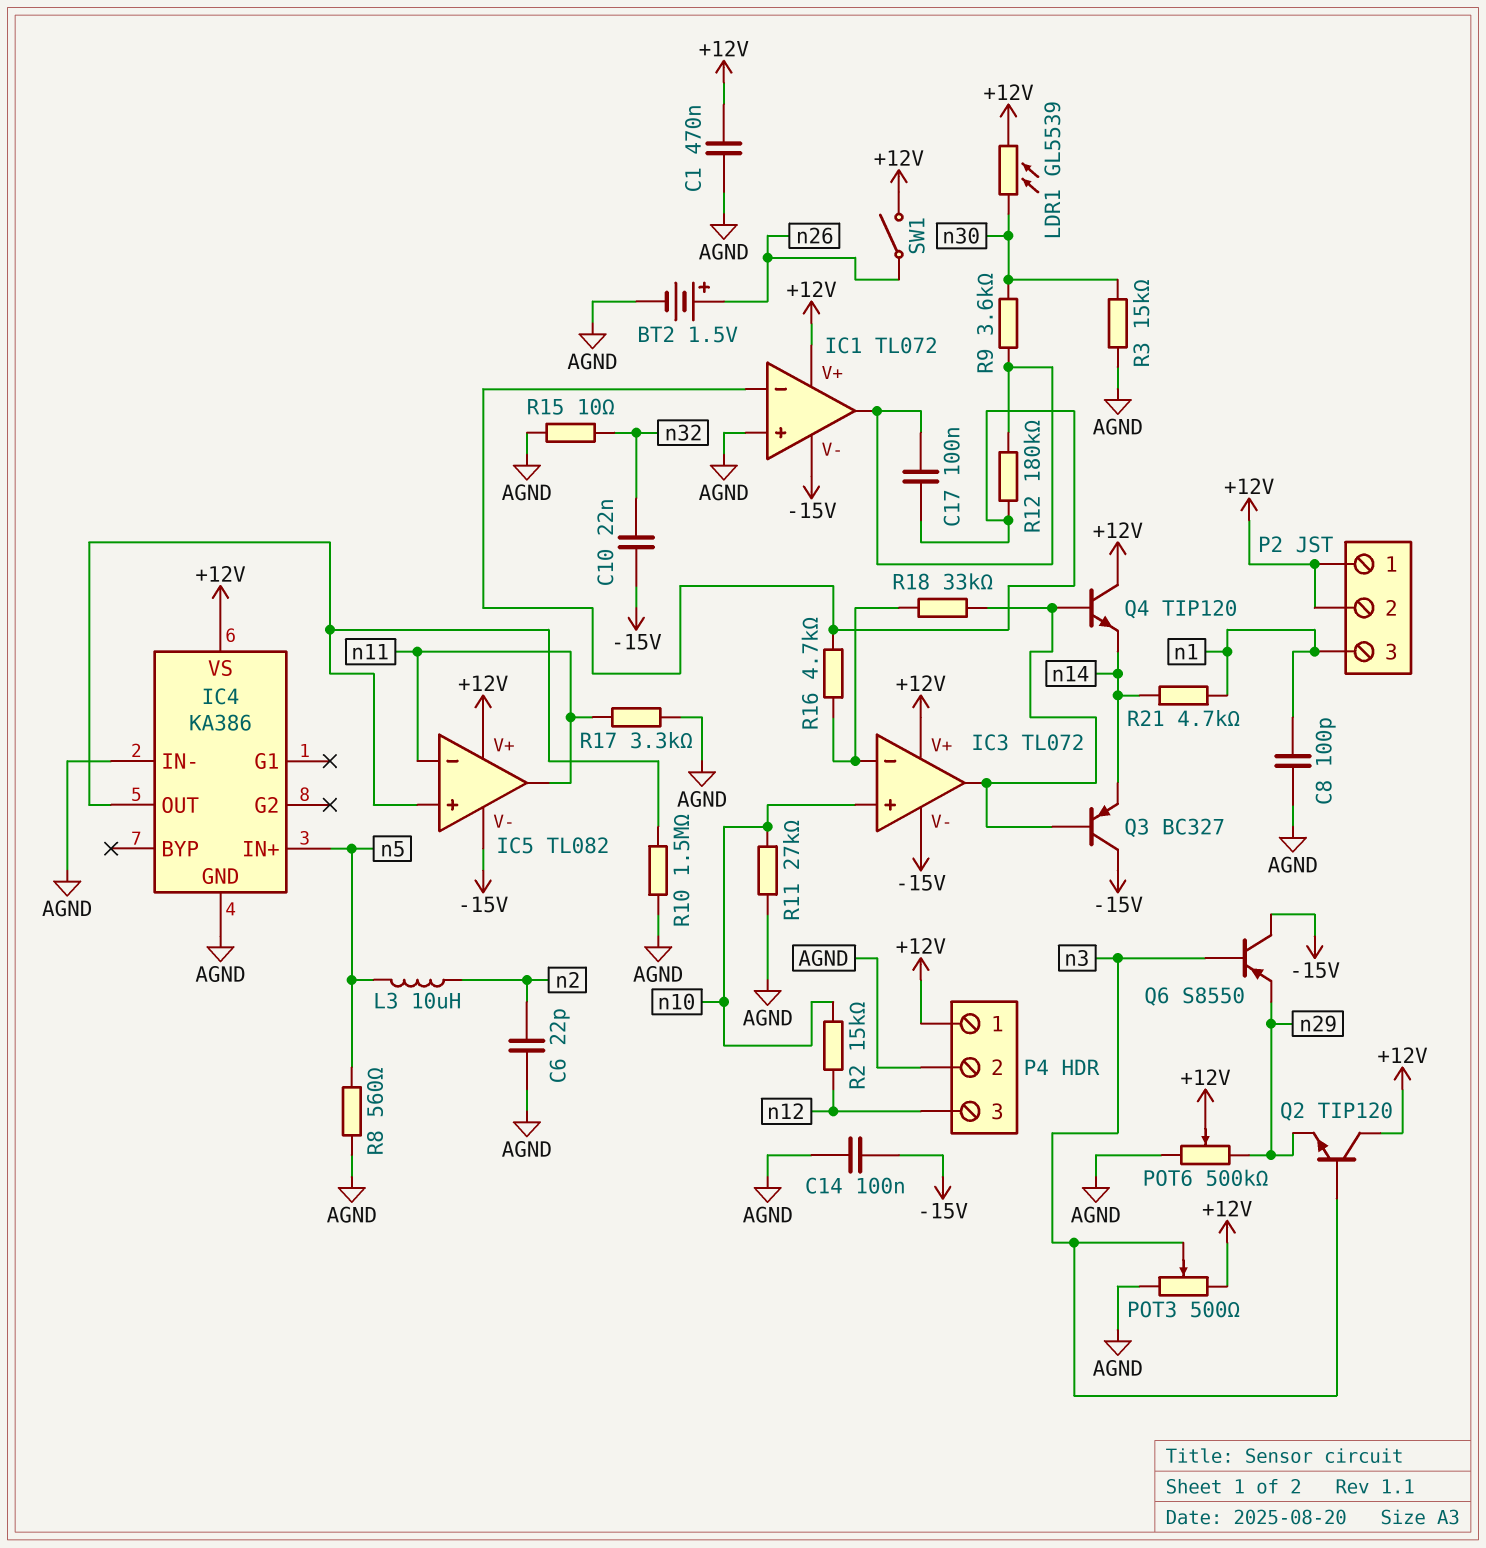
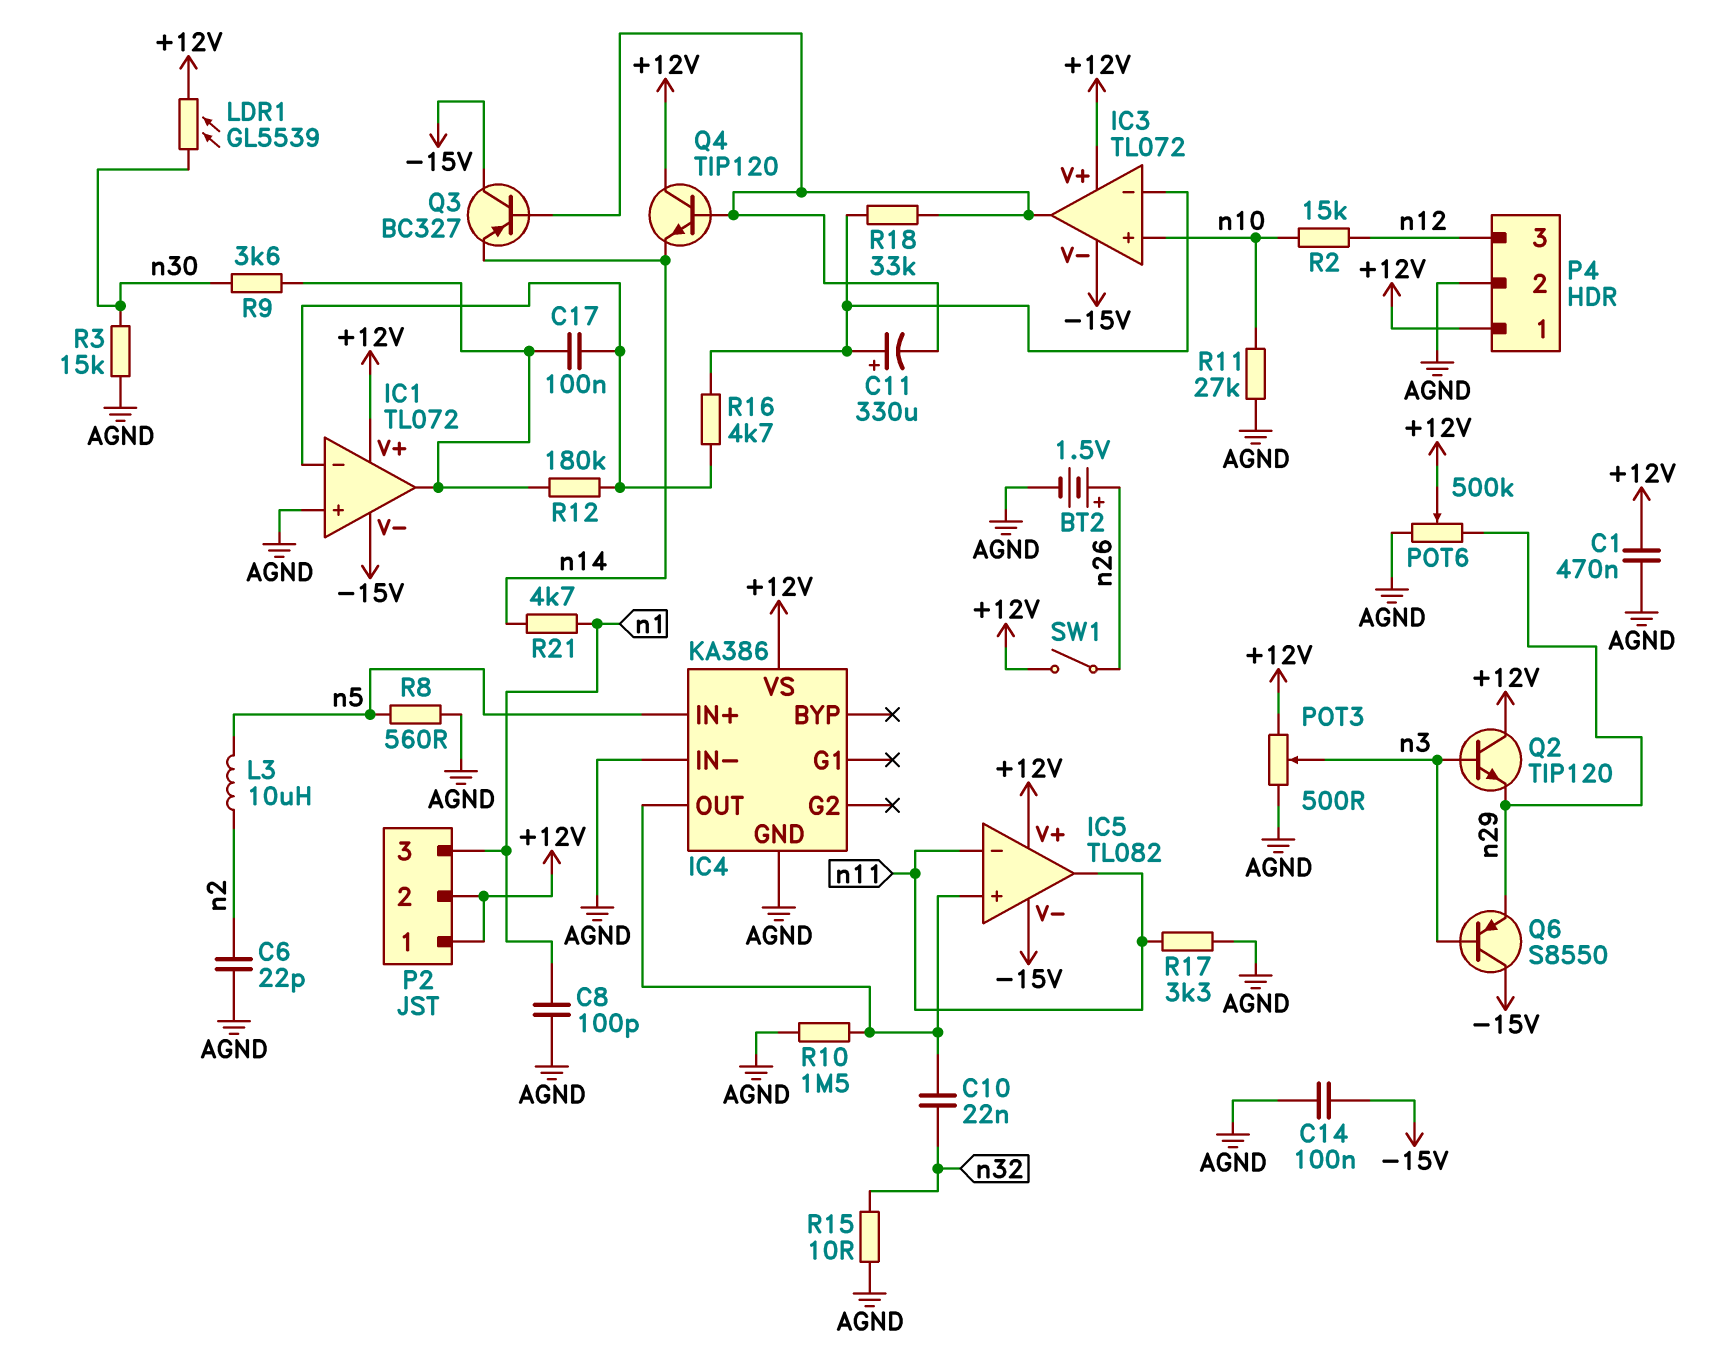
C10: 22nF (-15V, n32) -> 22nF (IC4/OUT, n32)
C11: none -> 330uF (plus IC3/in-, minus IC3/out)

